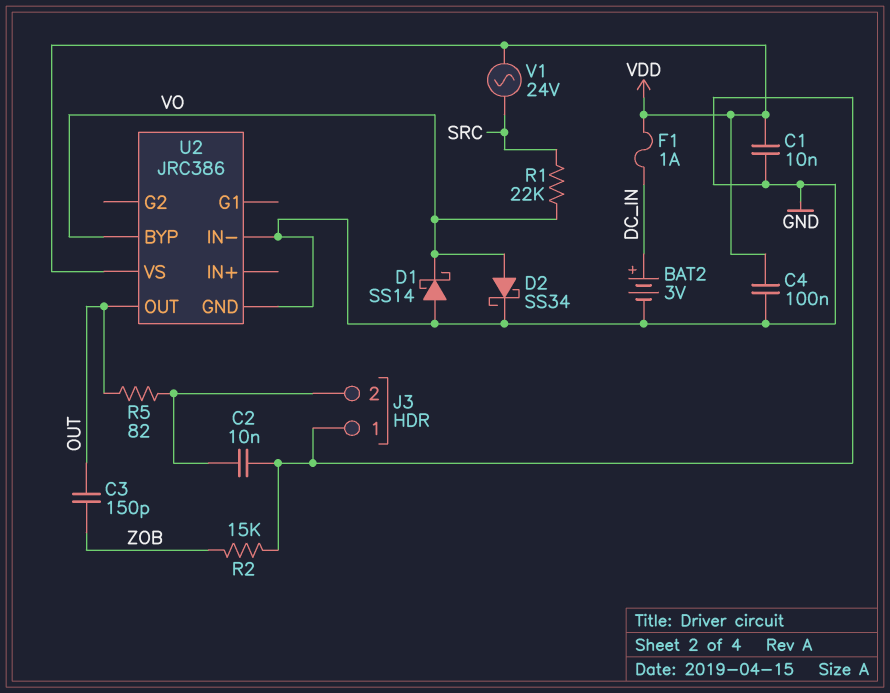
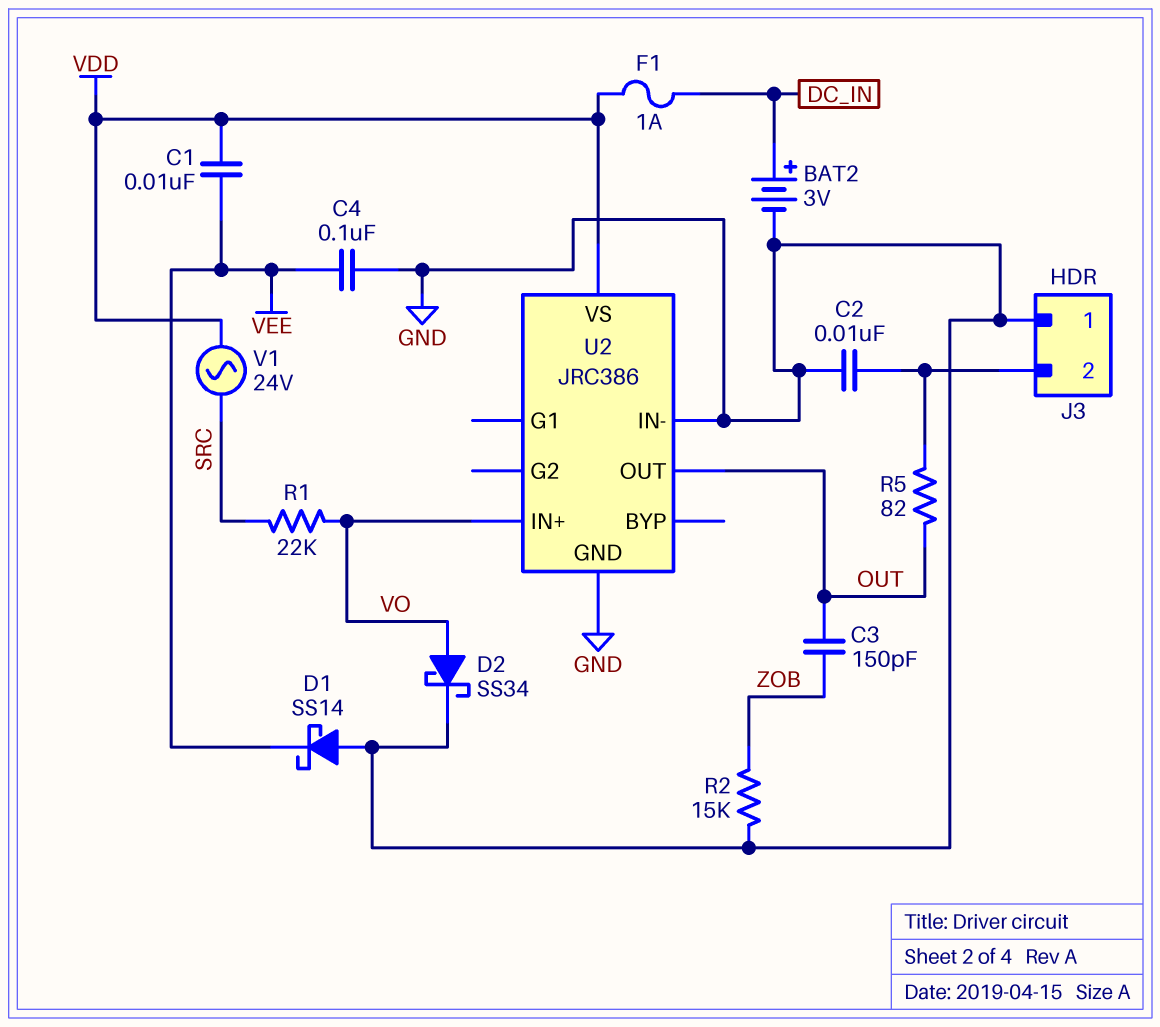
C1: 10nF (GND, VDD) -> 10nF (VDD, VEE)
C4: 100nF (GND, VDD) -> 100nF (GND, VEE)
D1: schottky SS14 (A GND, K VO) -> schottky SS14 (A GND, K VEE)
U2 pin BYP: VO -> none
U2 pin IN+: none -> VO

